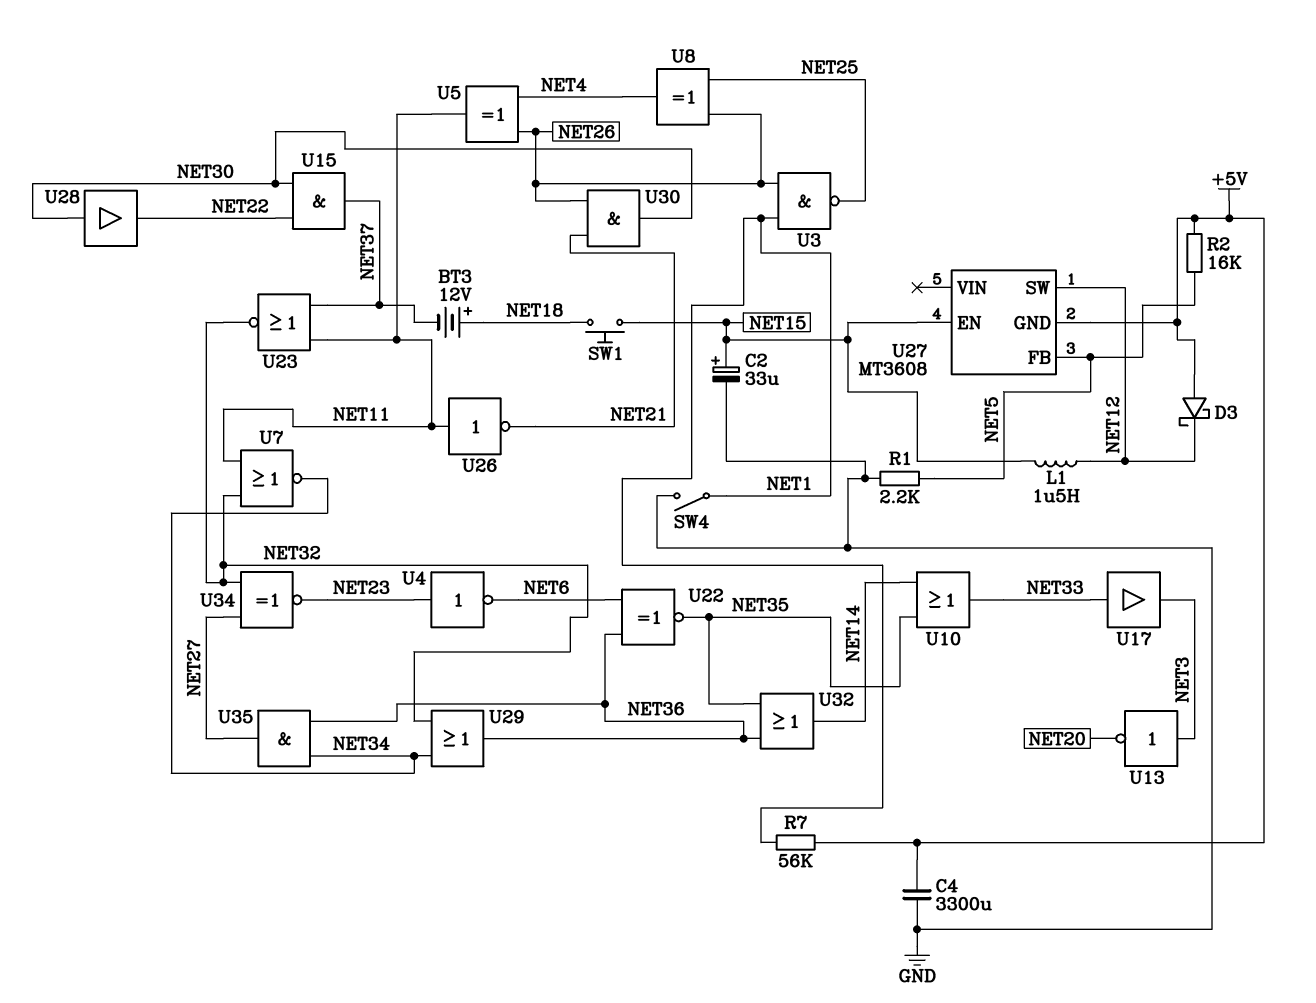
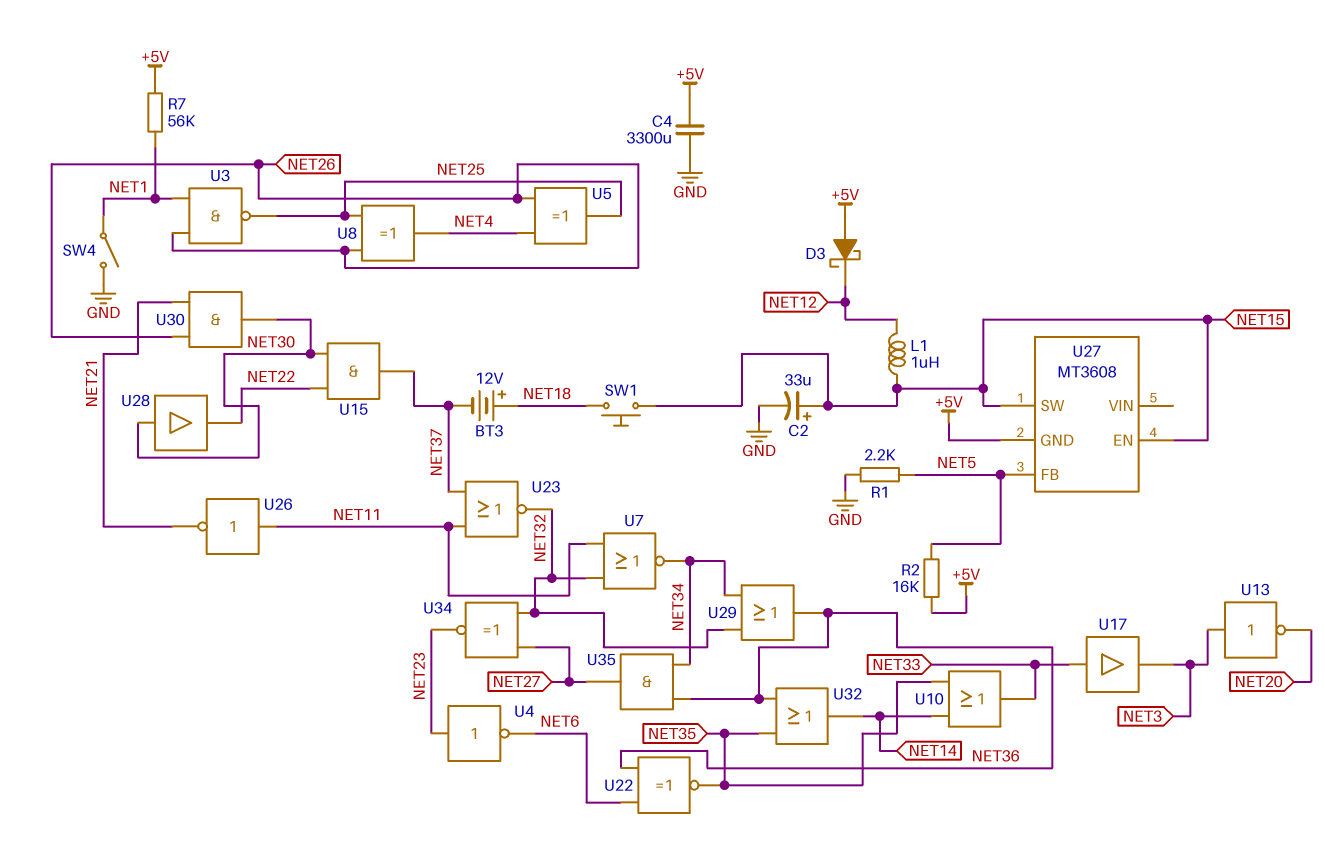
L1: 1.5uH (NET12, NET15) -> 1uH (NET12, NET15)
U5: XOR (in NET4, in NET26, out NET11) -> XOR (in NET4, in NET26, out NET25)
U27 pin SW: NET12 -> NET15

